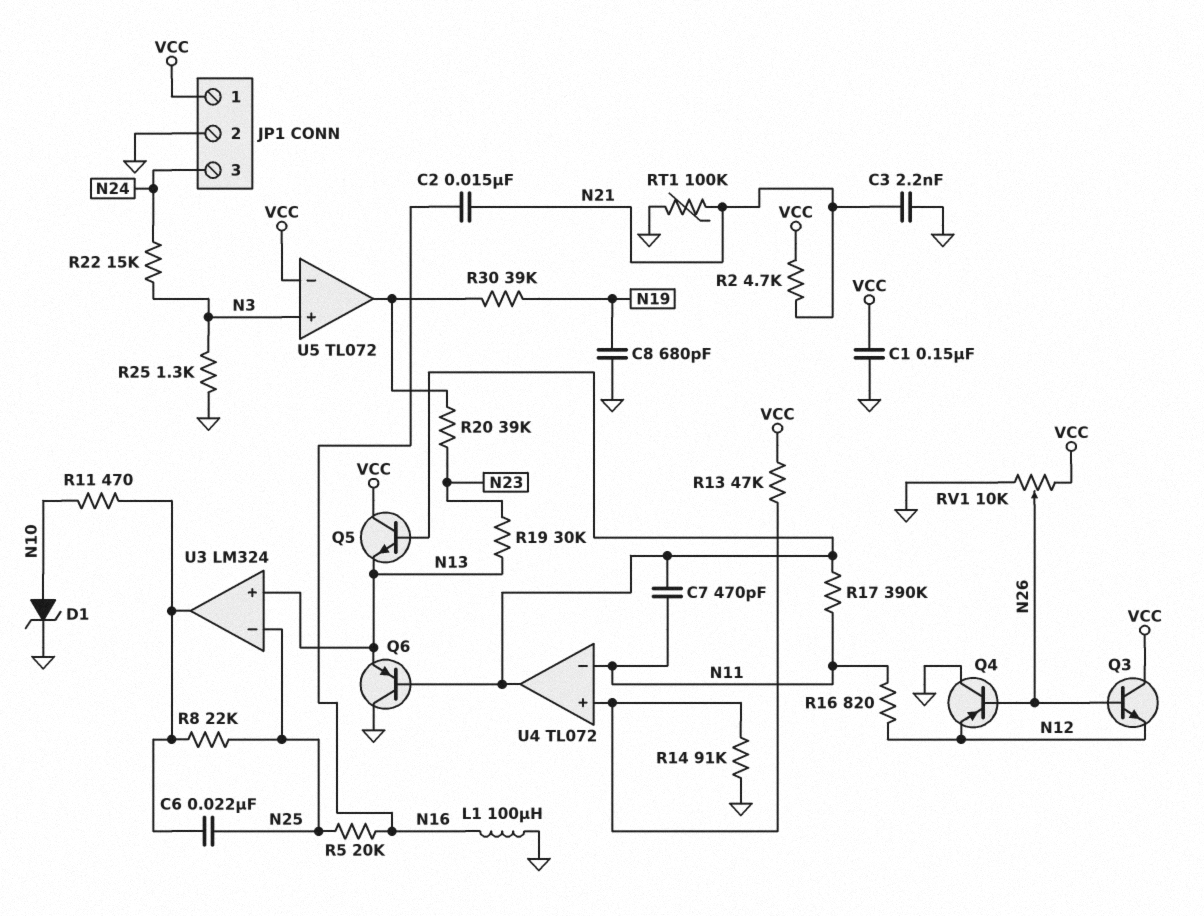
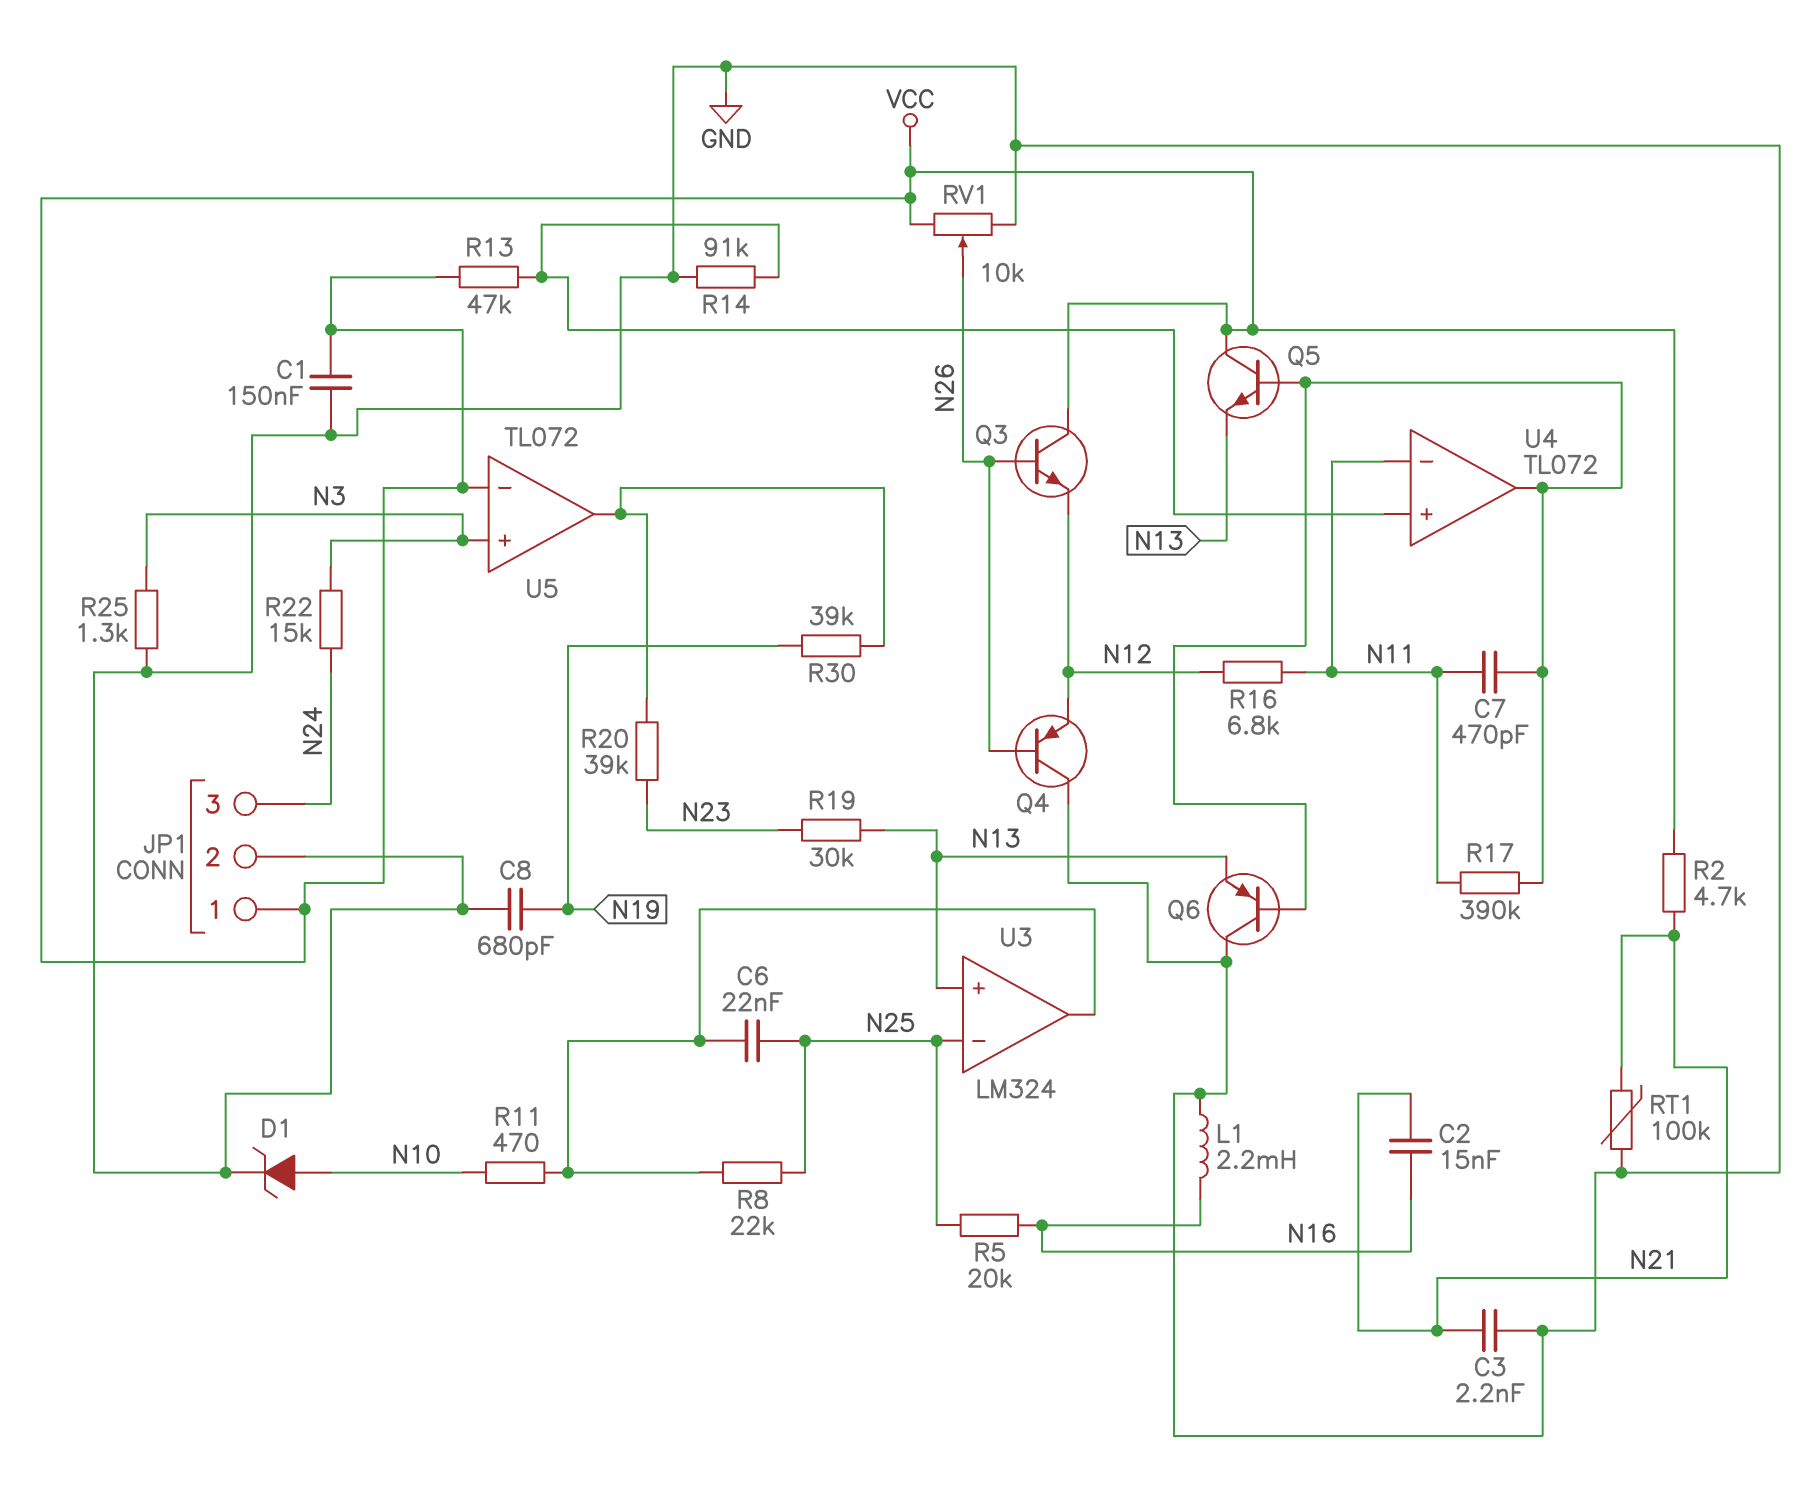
L1: 100uH (GND, N16) -> 2.2mH (GND, N16)
R16: 820 (N11, N12) -> 6.8k (N11, N12)

